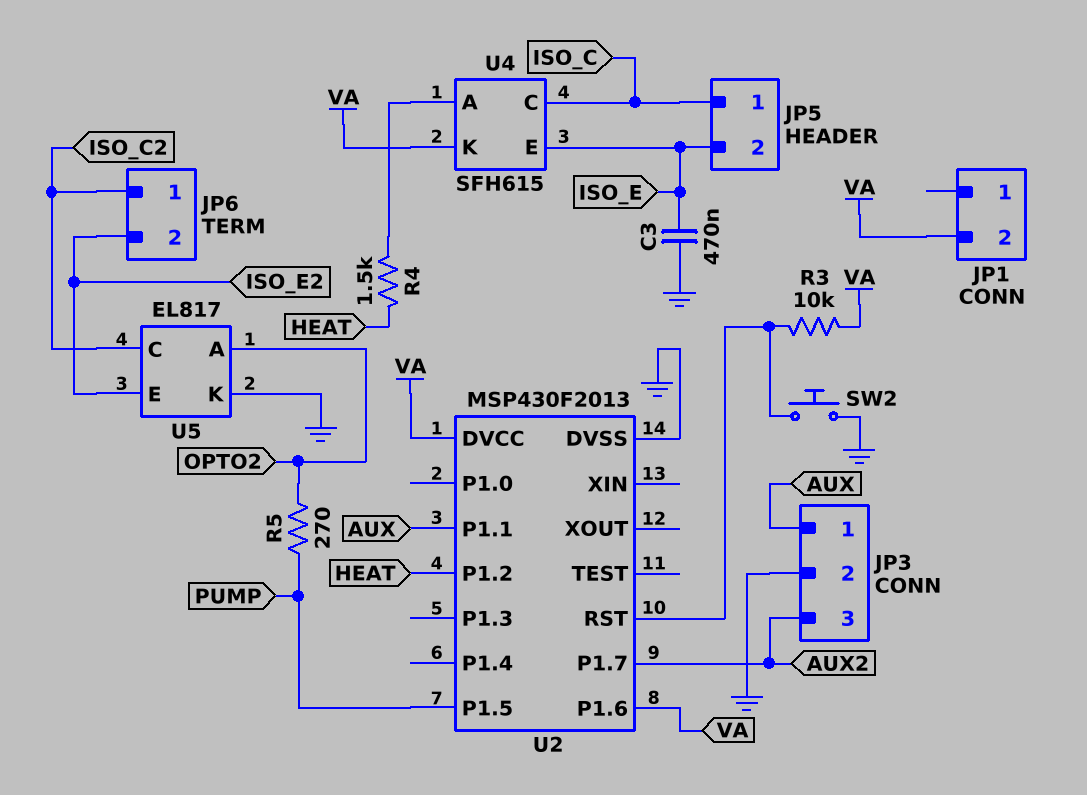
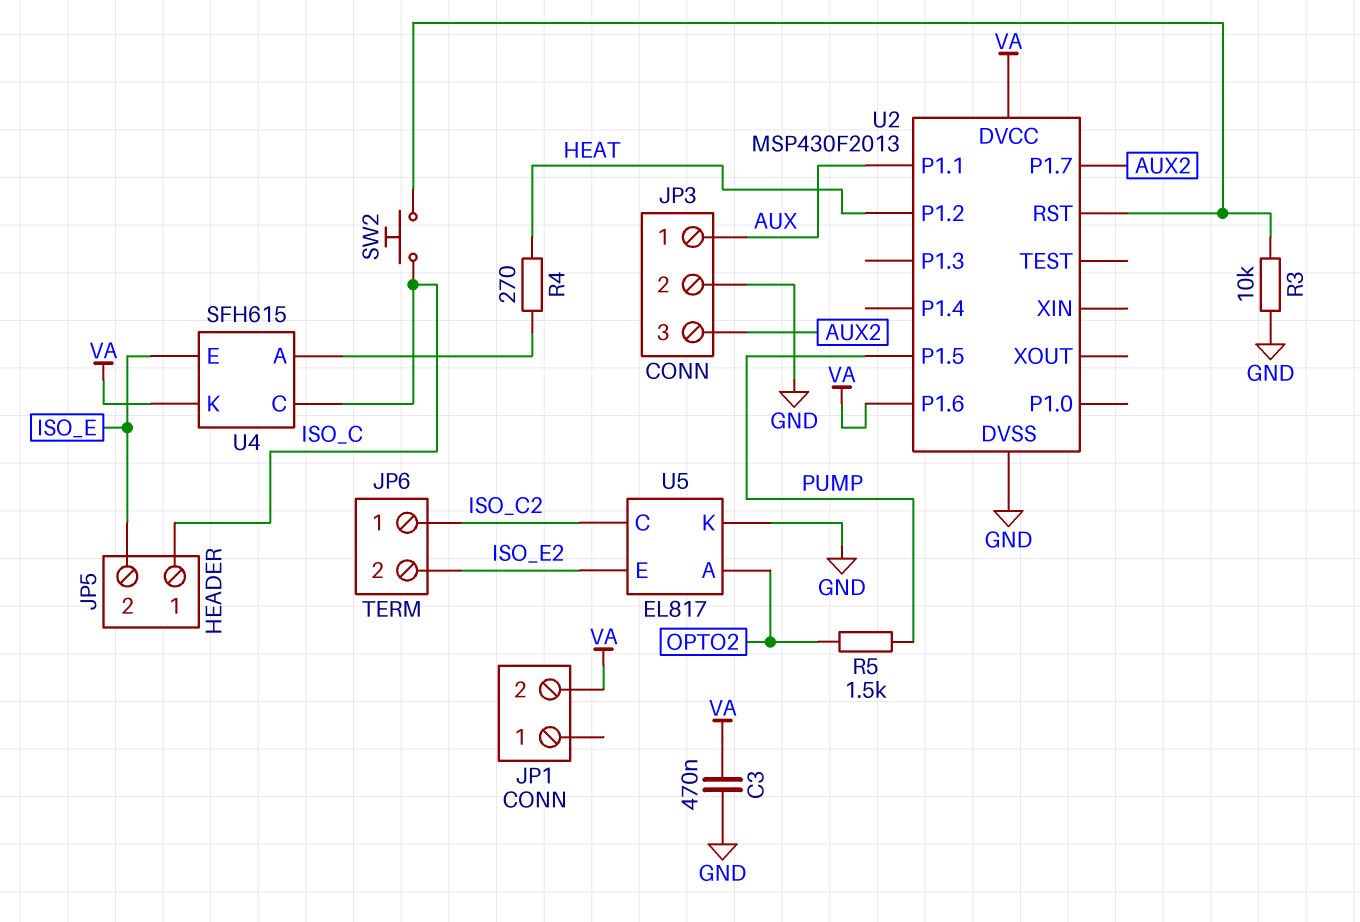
C3: 470nF (GND, ISO_E) -> 470nF (GND, VA)
R3: 10k (U2/RST, VA) -> 10k (GND, U2/RST)
R4: 1.5k (HEAT, U4/A) -> 270 (HEAT, U4/A)
R5: 270 (OPTO2, PUMP) -> 1.5k (OPTO2, PUMP)
SW2: button (GND, U2/RST) -> button (ISO_C, U2/RST)

